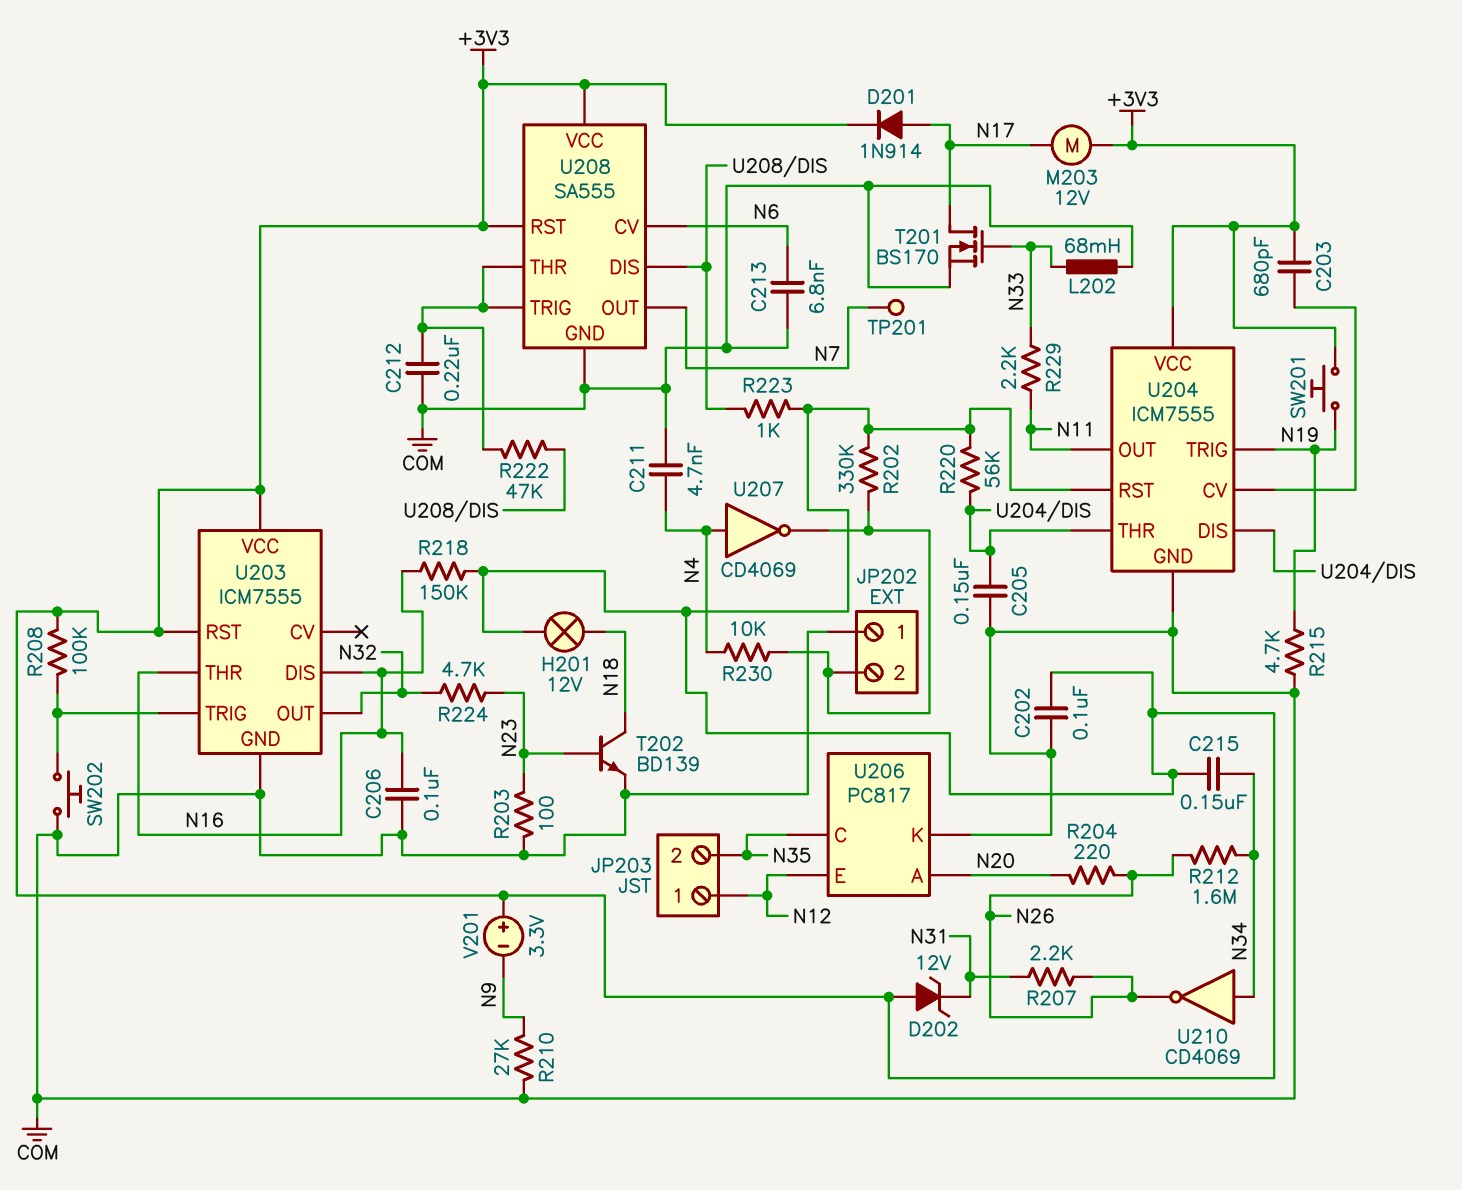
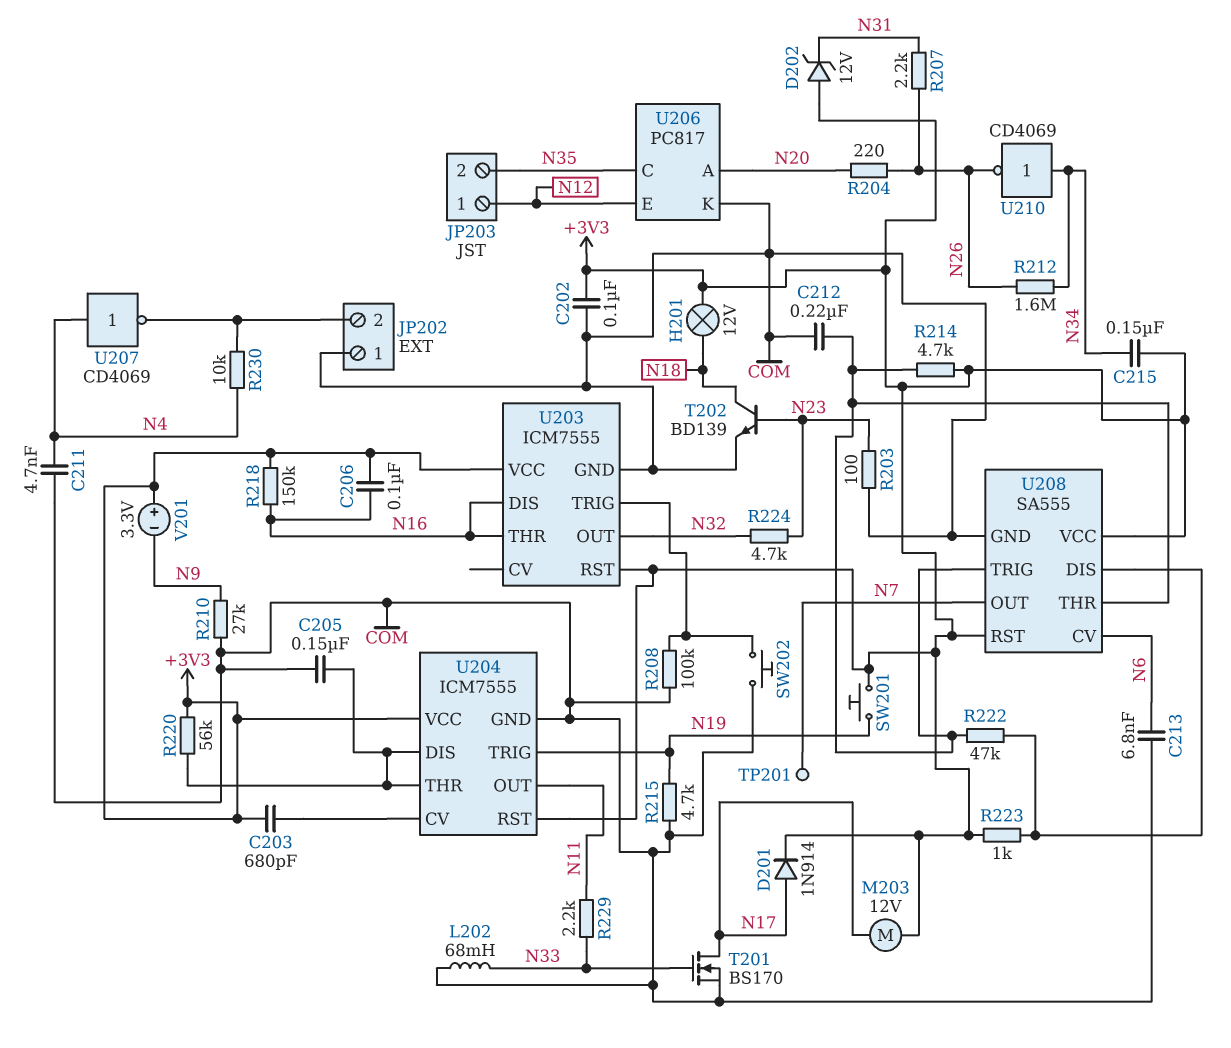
C206: 100nF (COM, N16) -> 100nF (+3V3, N16)
R202: 330k (+3V3, JP202/2) -> none
R208: 100k (+3V3, U203/TRIG) -> 100k (COM, U203/TRIG)
R214: none -> 4.7k (+3V3, U208/THR)

